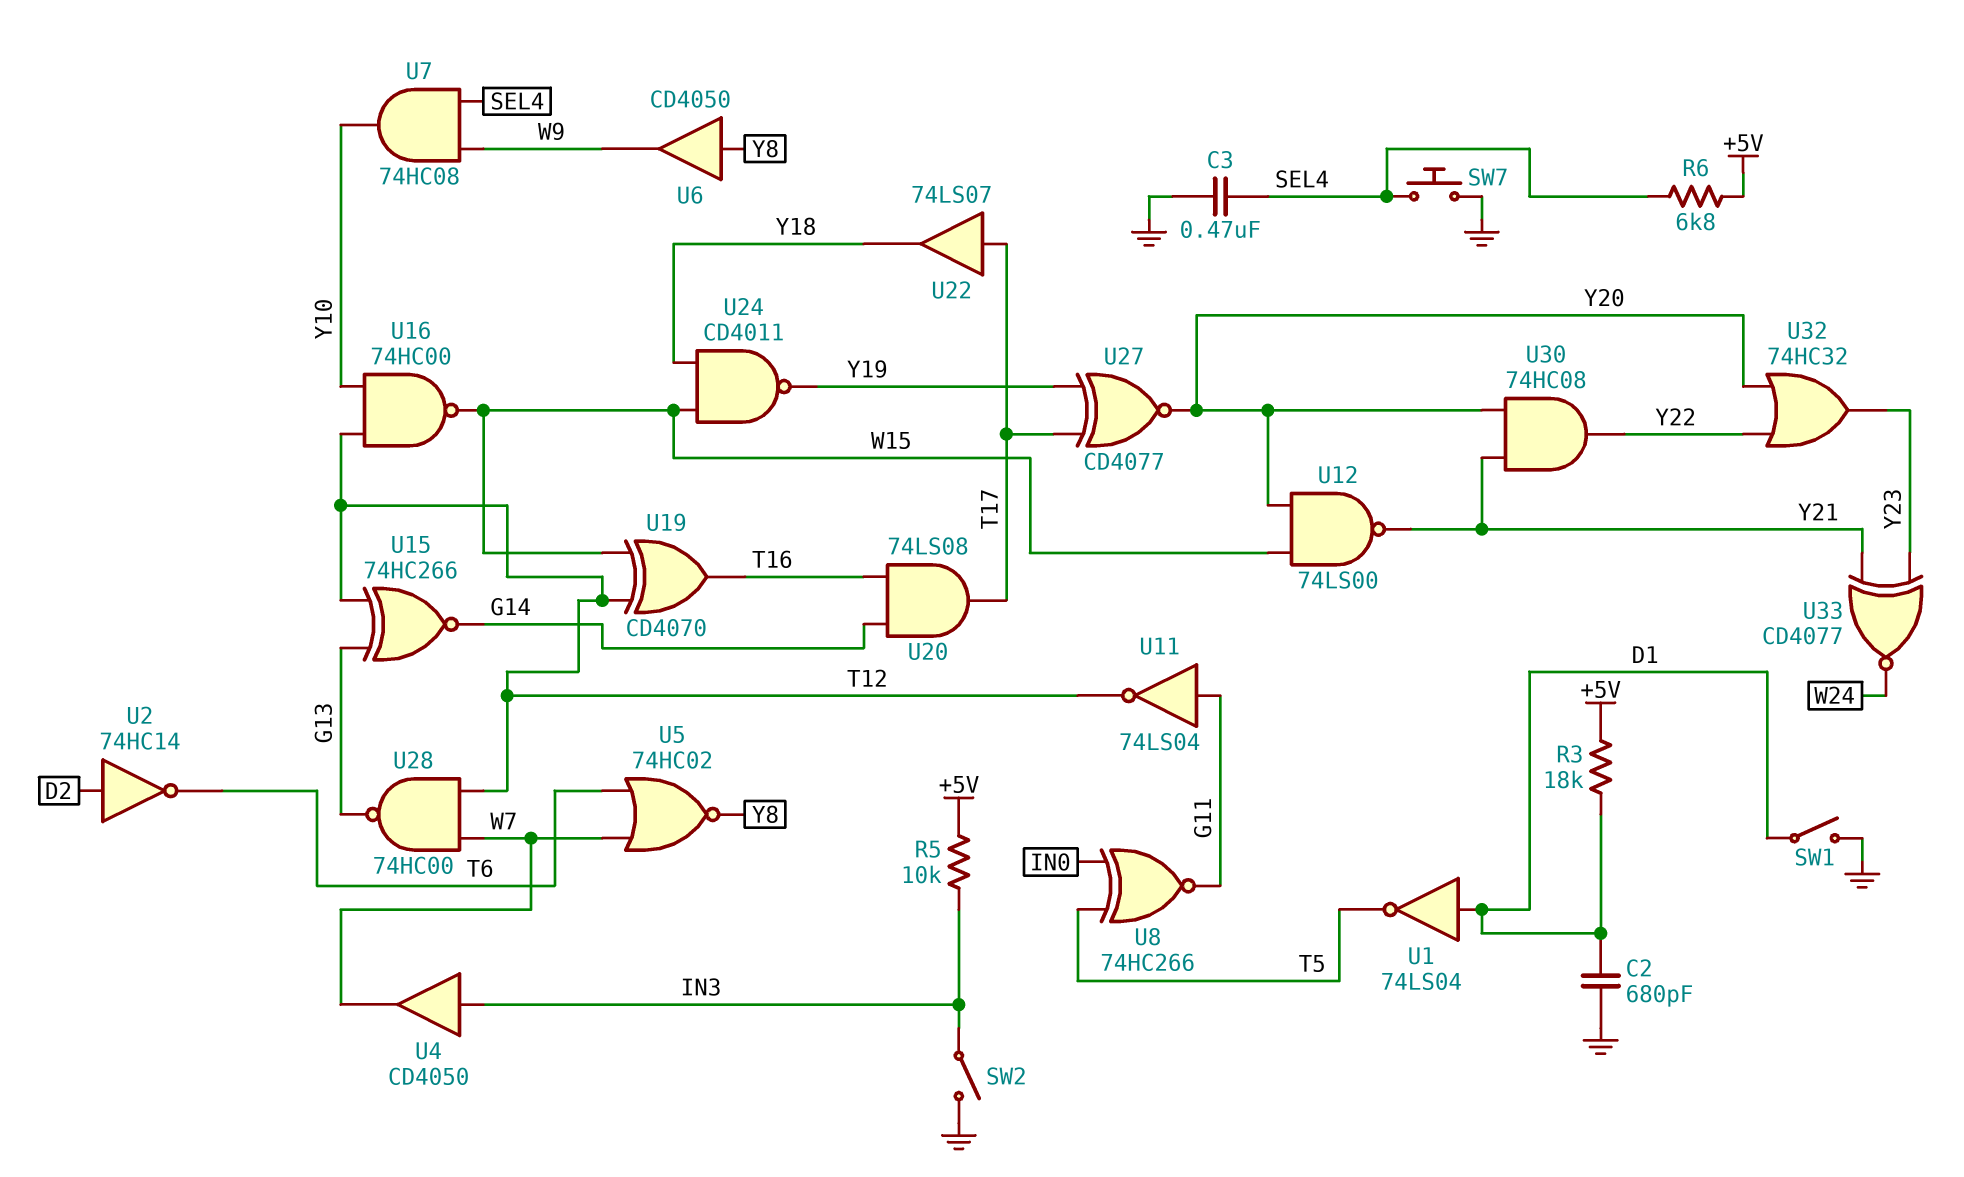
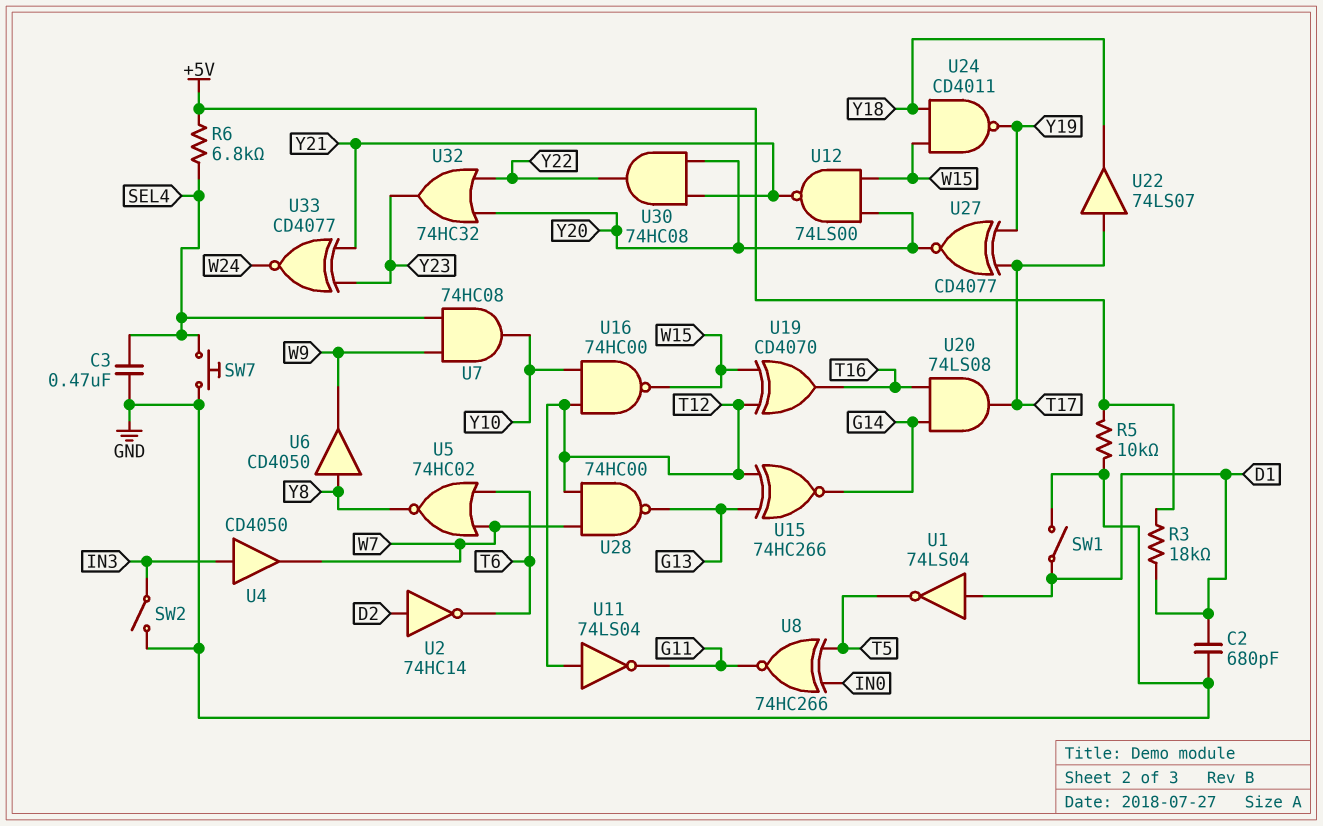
R5: 10k (+5V, IN3) -> 10k (+5V, GND)
U11: NOT 74LS04 (in G11, out T12) -> NOT 74LS04 (in T12, out G11)

